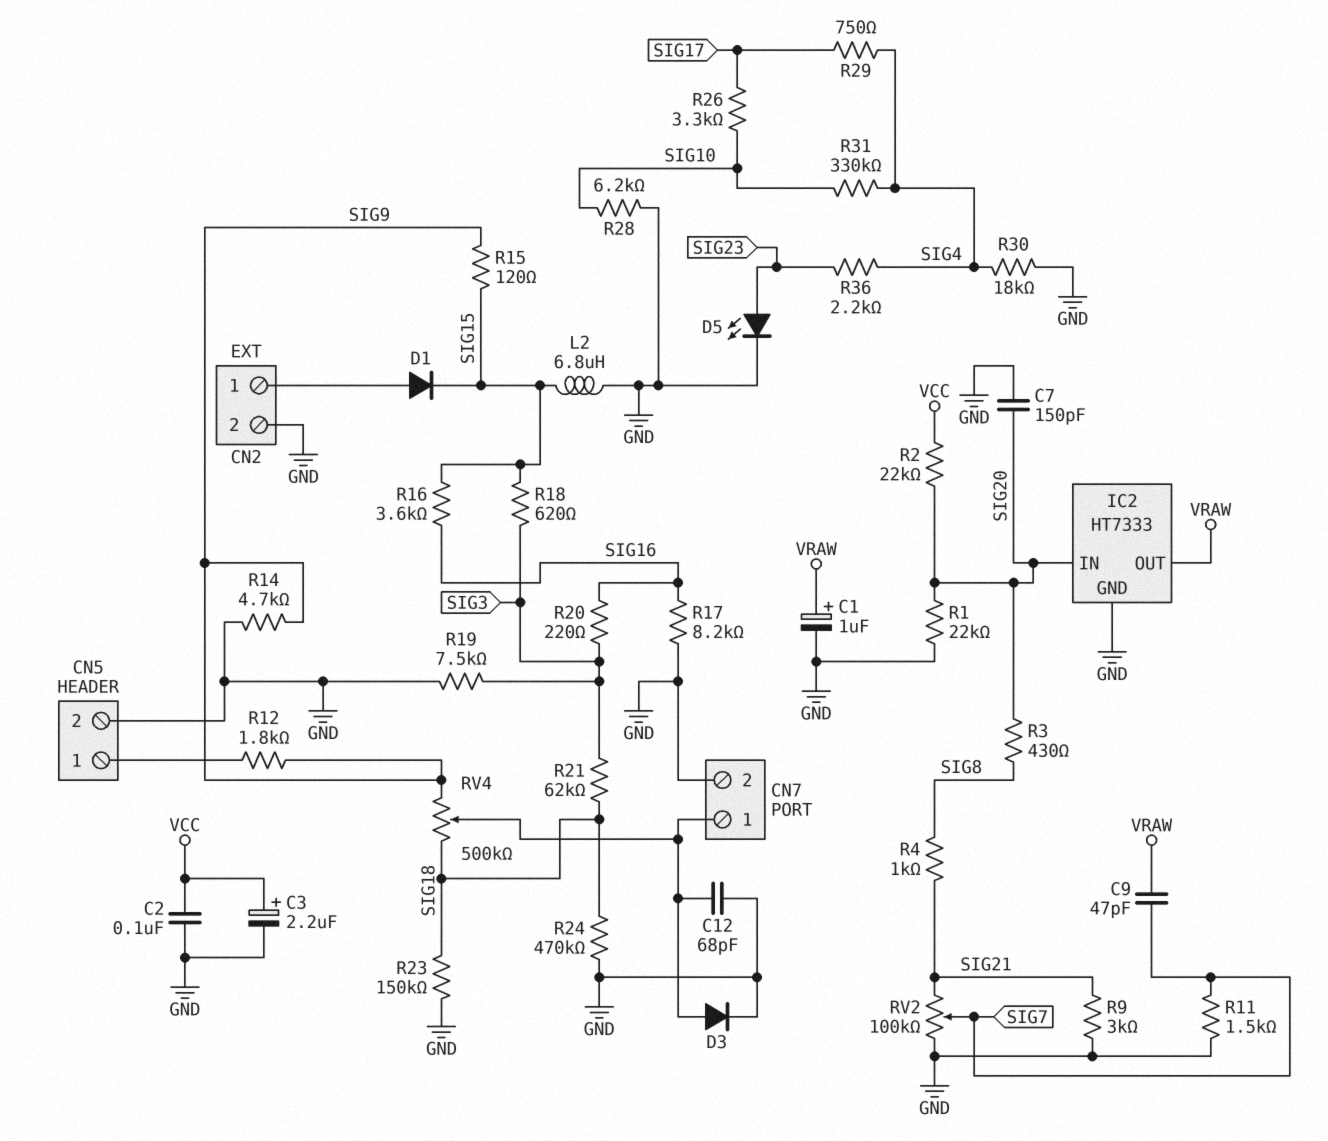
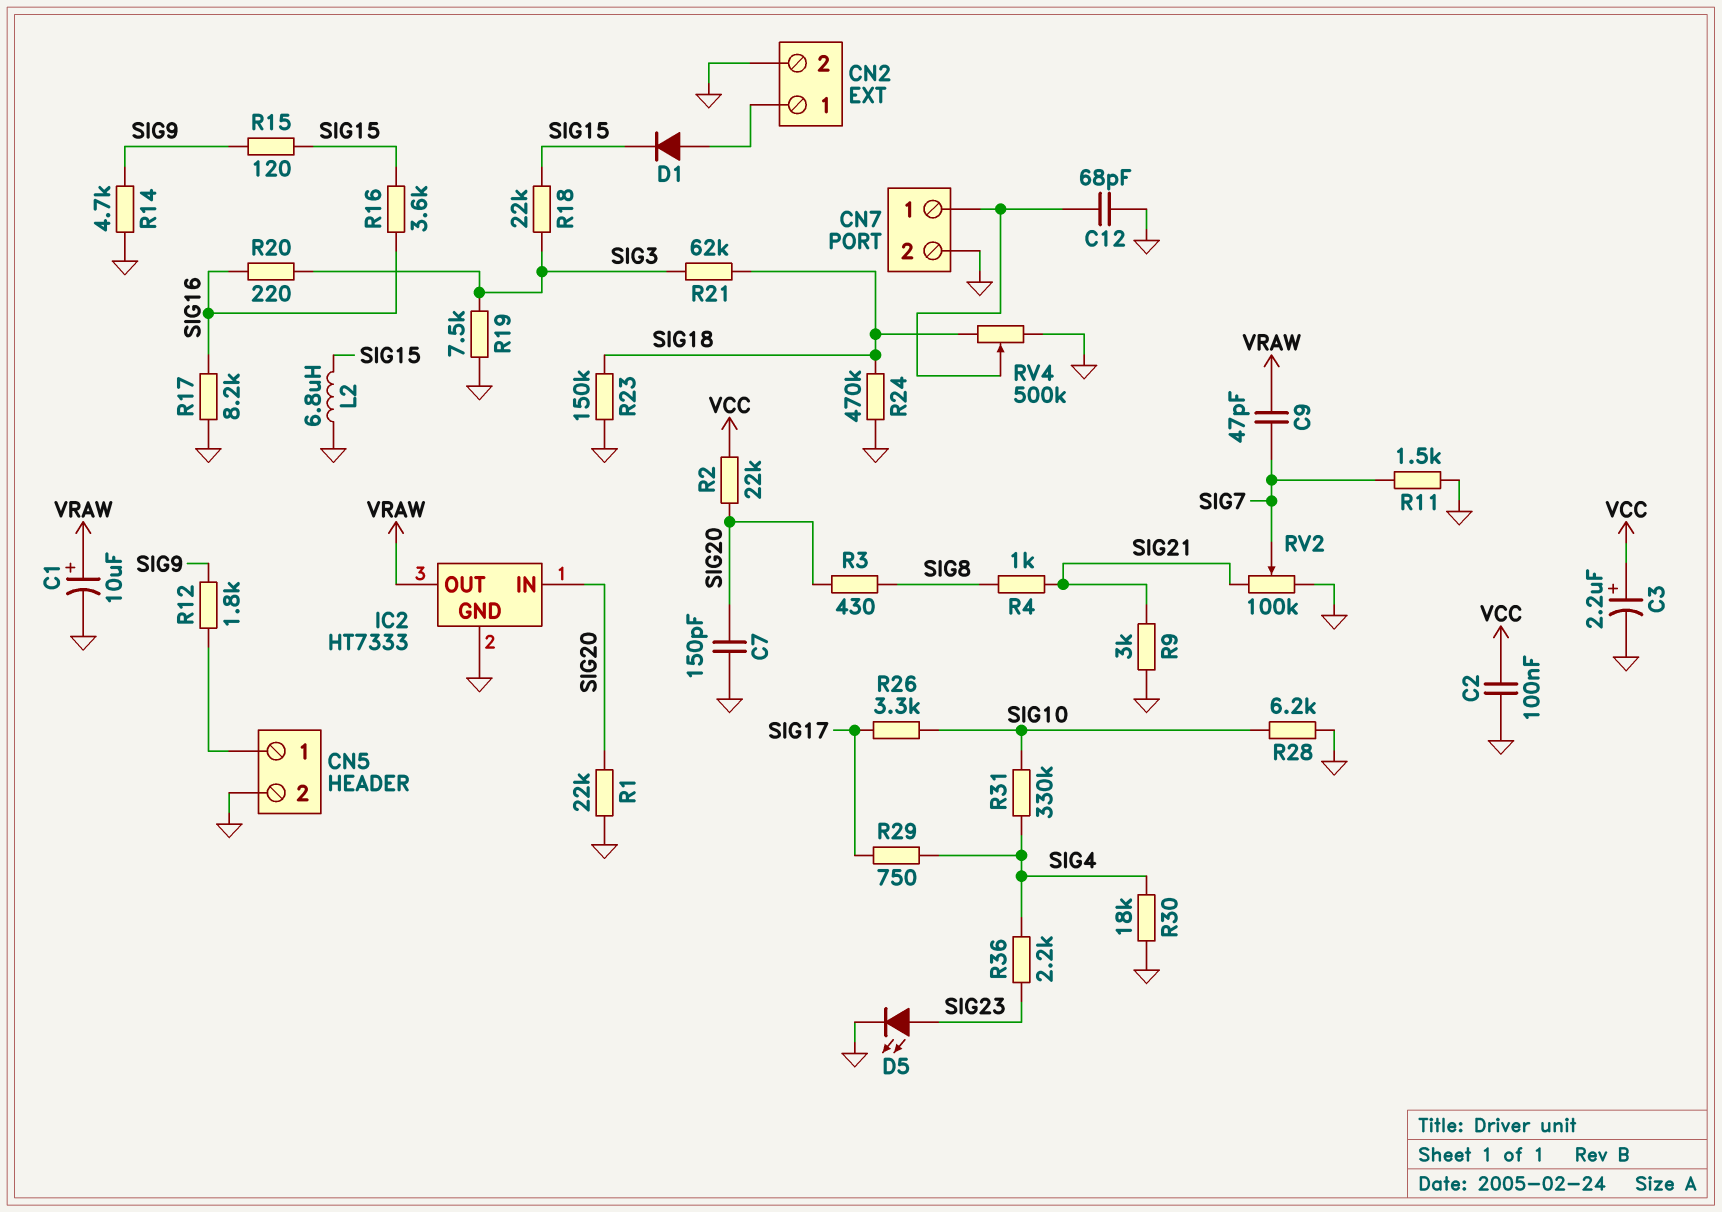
C1: 1uF (plus VRAW, minus GND) -> 10uF (plus VRAW, minus GND)
D3: diode (A CN7/1, K GND) -> none
R18: 620 (SIG3, SIG15) -> 22k (SIG3, SIG15)
RV4: 500k (SIG9, SIG18, wiper CN7/1) -> 500k (GND, SIG18, wiper CN7/1)

